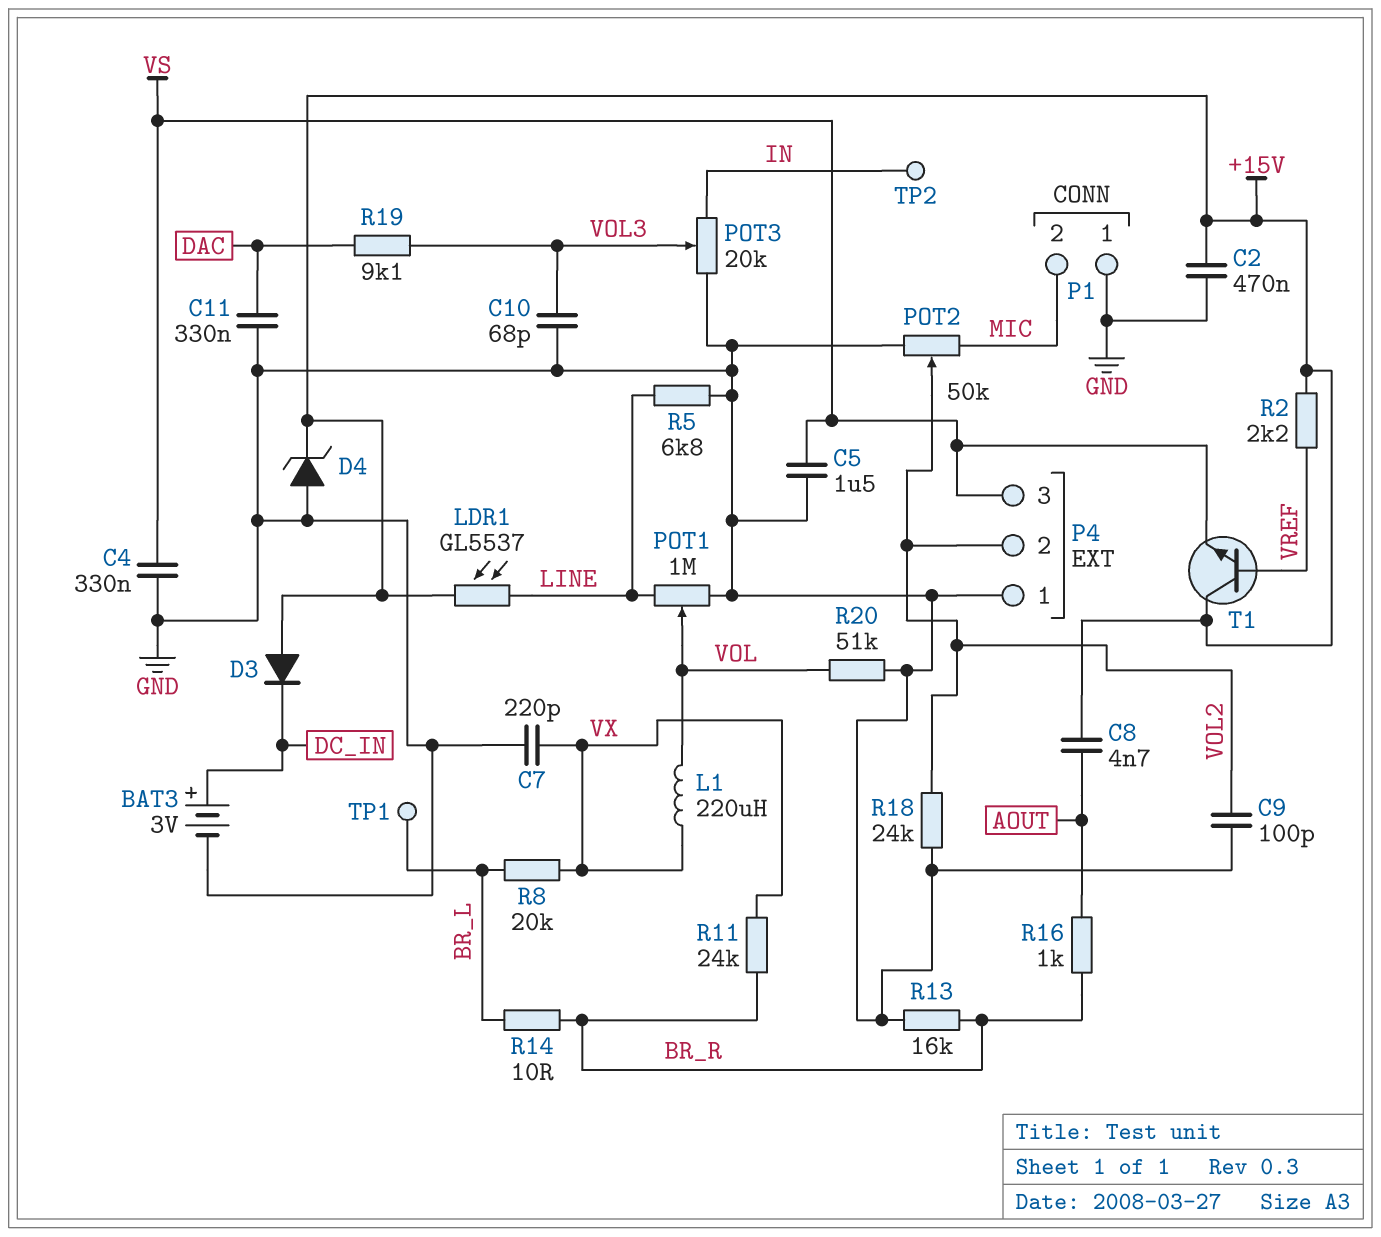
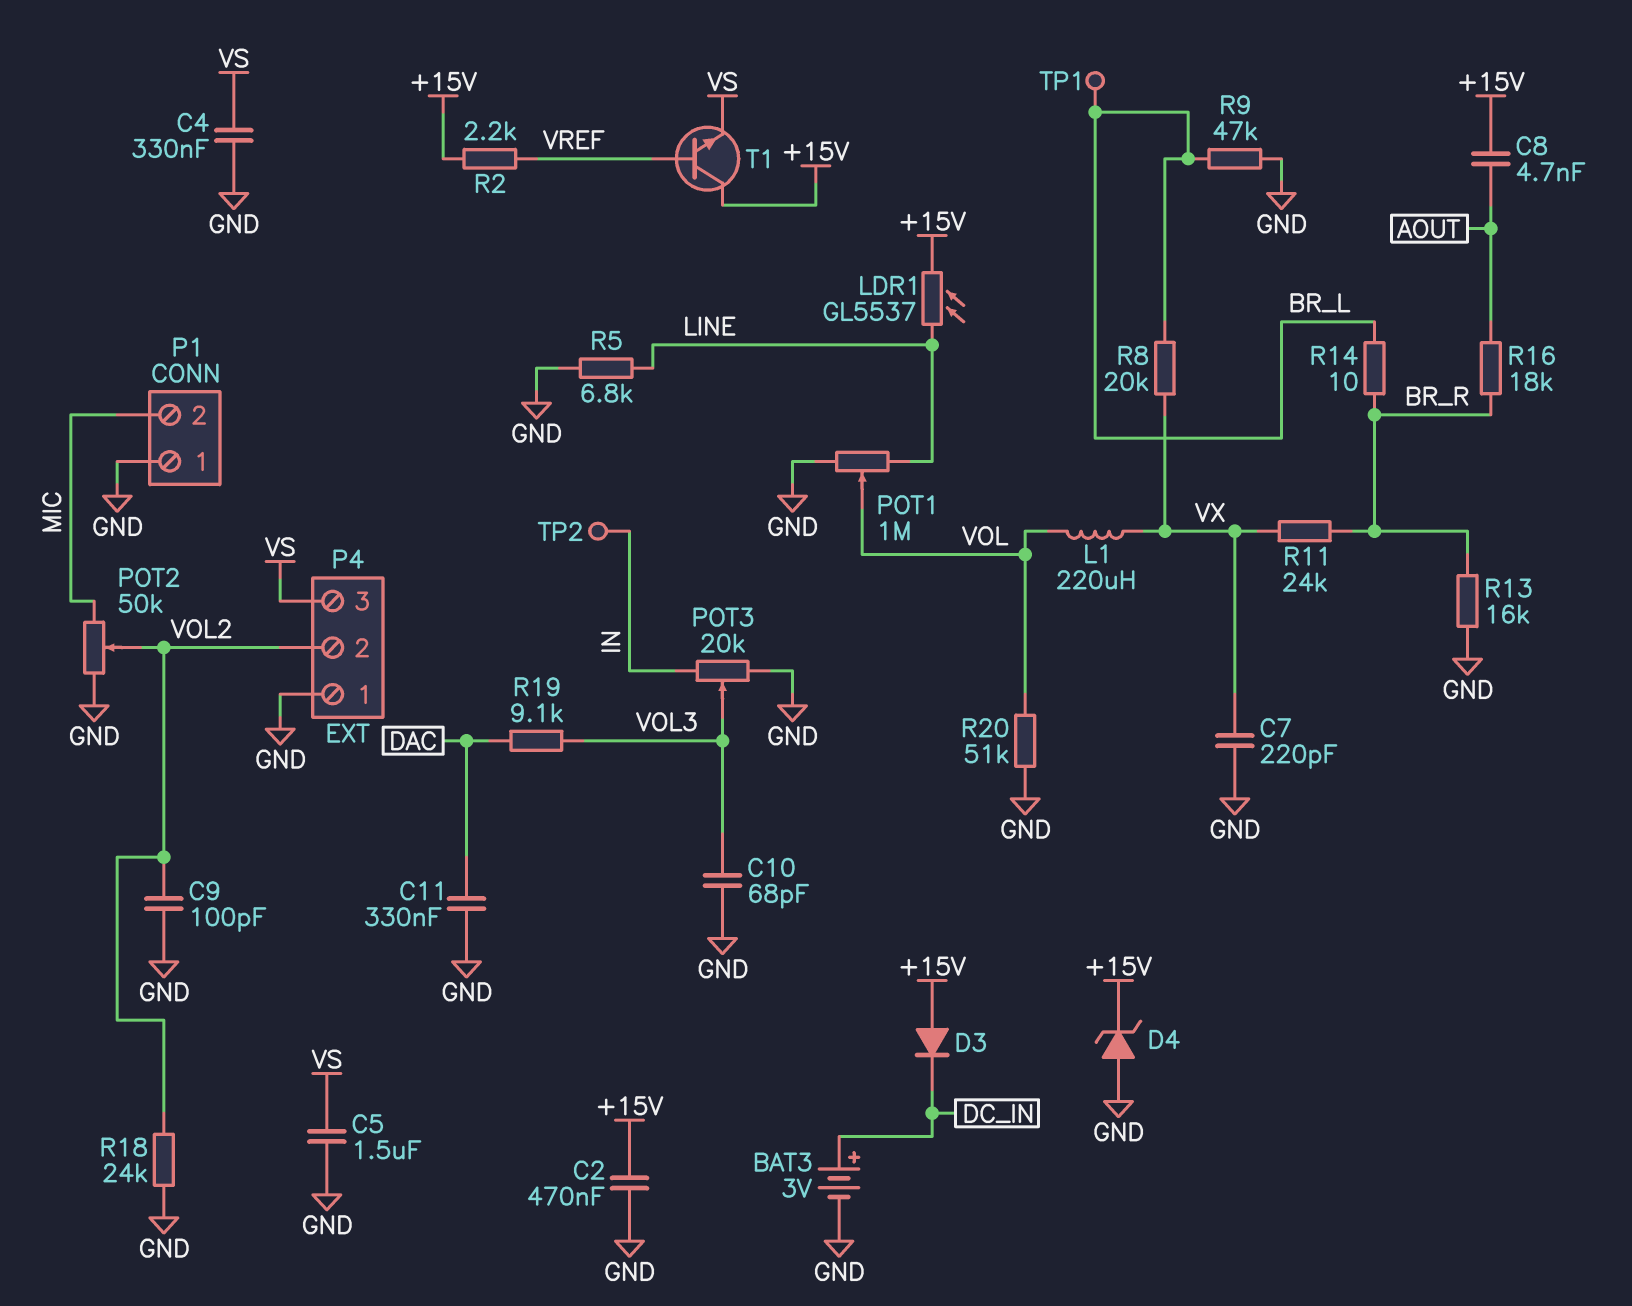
R9: none -> 47k (BR_L, GND)
R16: 1k (AOUT, BR_R) -> 18k (AOUT, BR_R)

